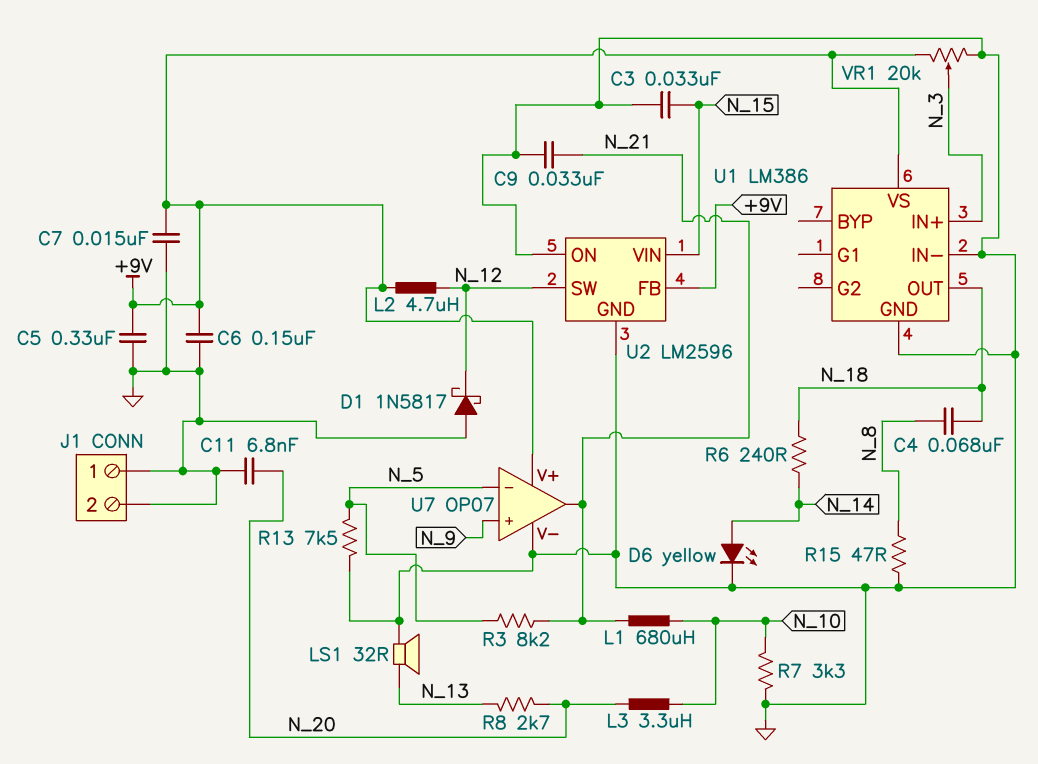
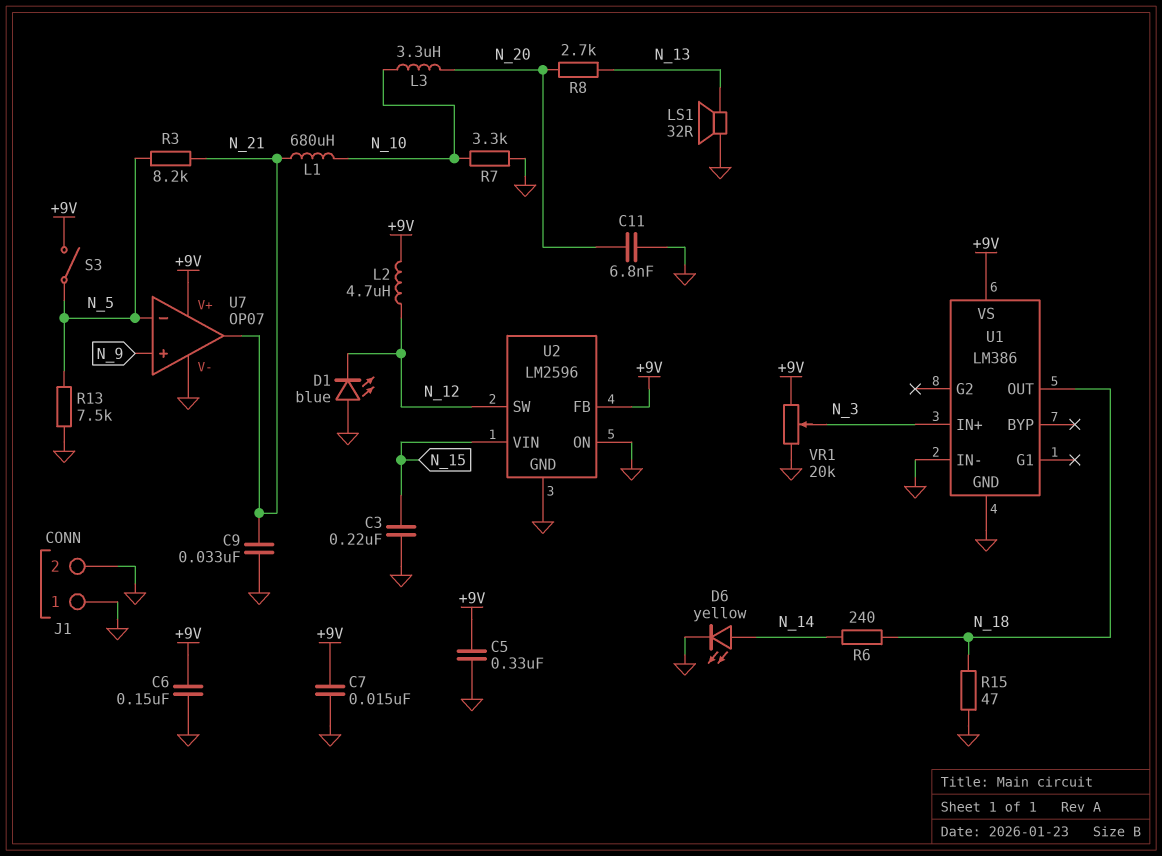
C3: 33nF (GND, N_15) -> 220nF (GND, N_15)
C4: 68nF (N_8, N_18) -> none
D1: schottky 1N5817 (A GND, K N_12) -> LED blue (A GND, K N_12)
R15: 47 (GND, N_8) -> 47 (GND, N_18)
S3: none -> switch (+9V, N_5)

